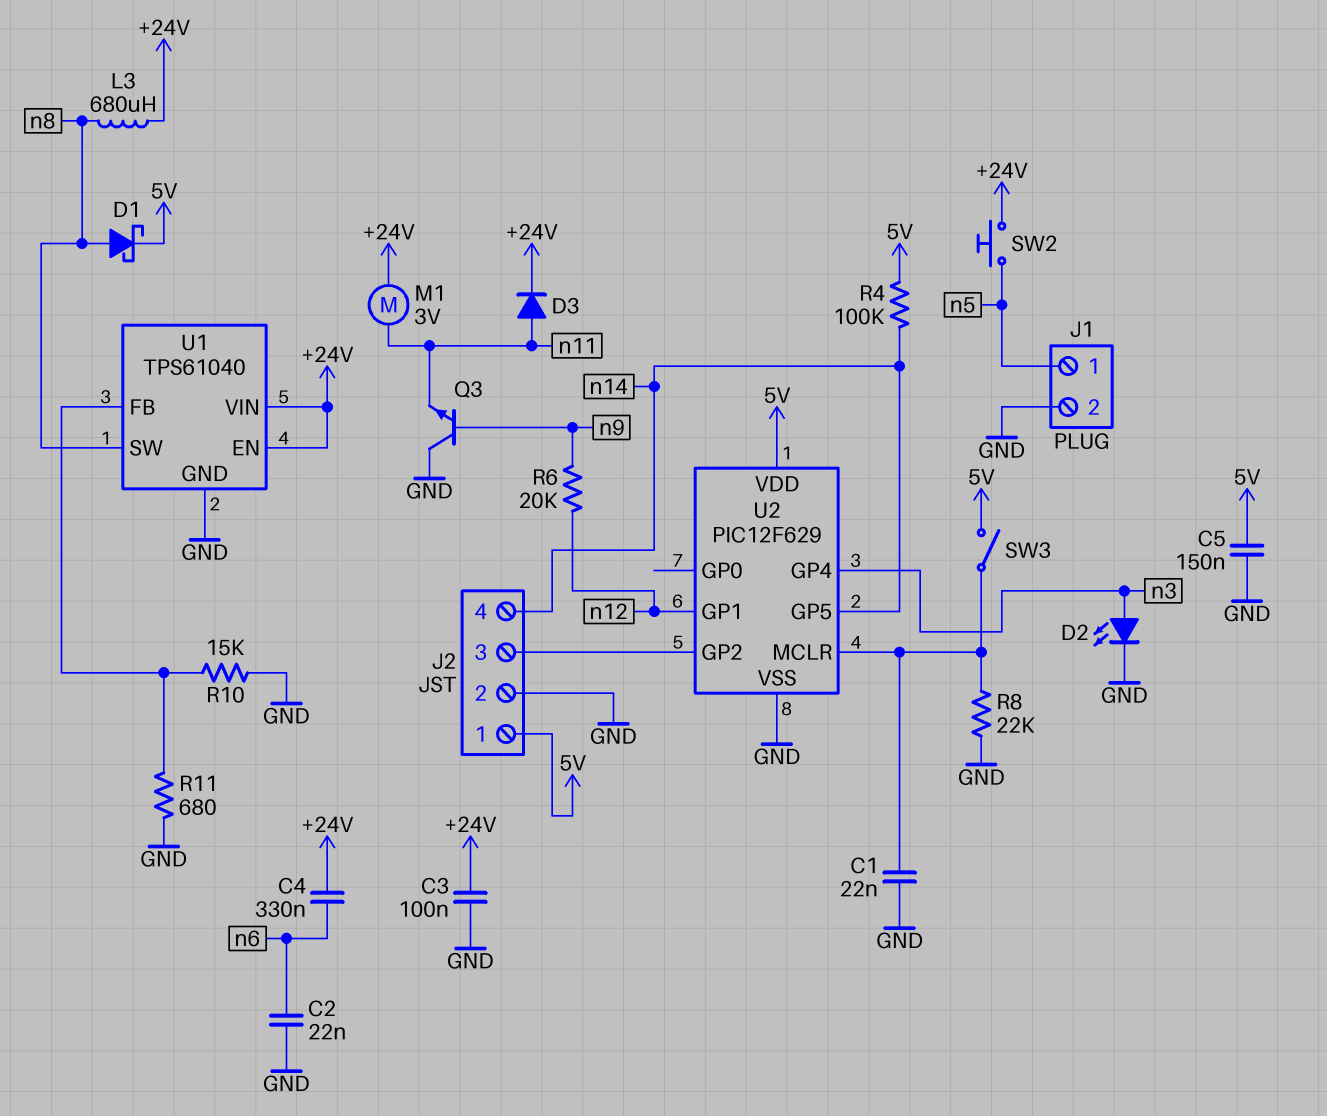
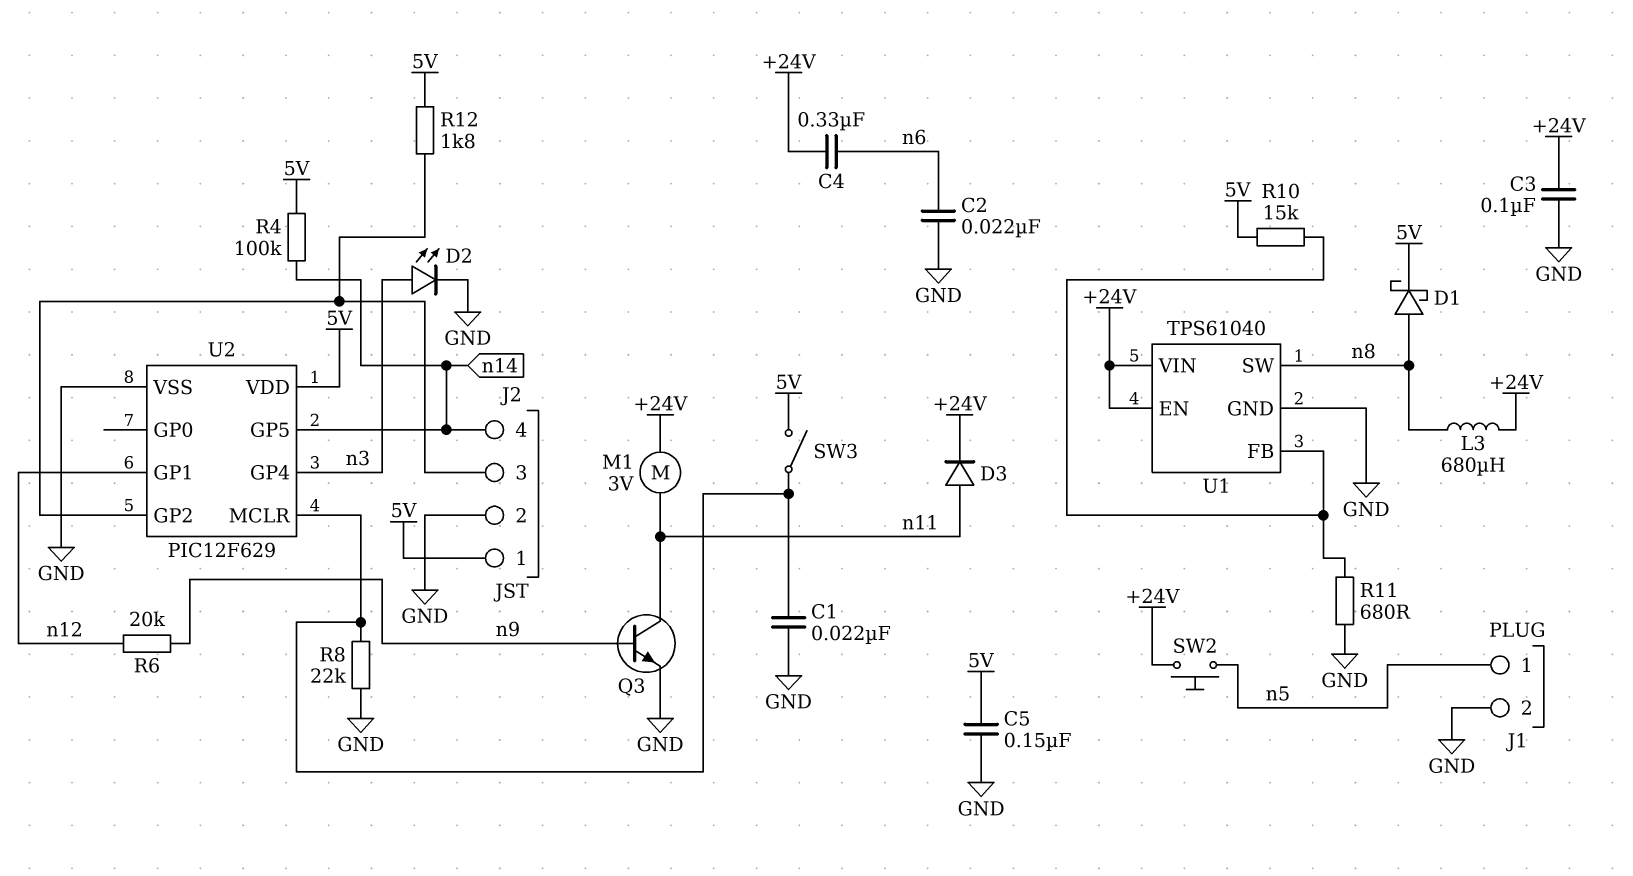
Q3: NPN (B n9, C GND, E n11) -> NPN (B n9, C n11, E GND)
R10: 15k (GND, U1/FB) -> 15k (5V, U1/FB)
R12: none -> 1.8k (5V, J2/3)

